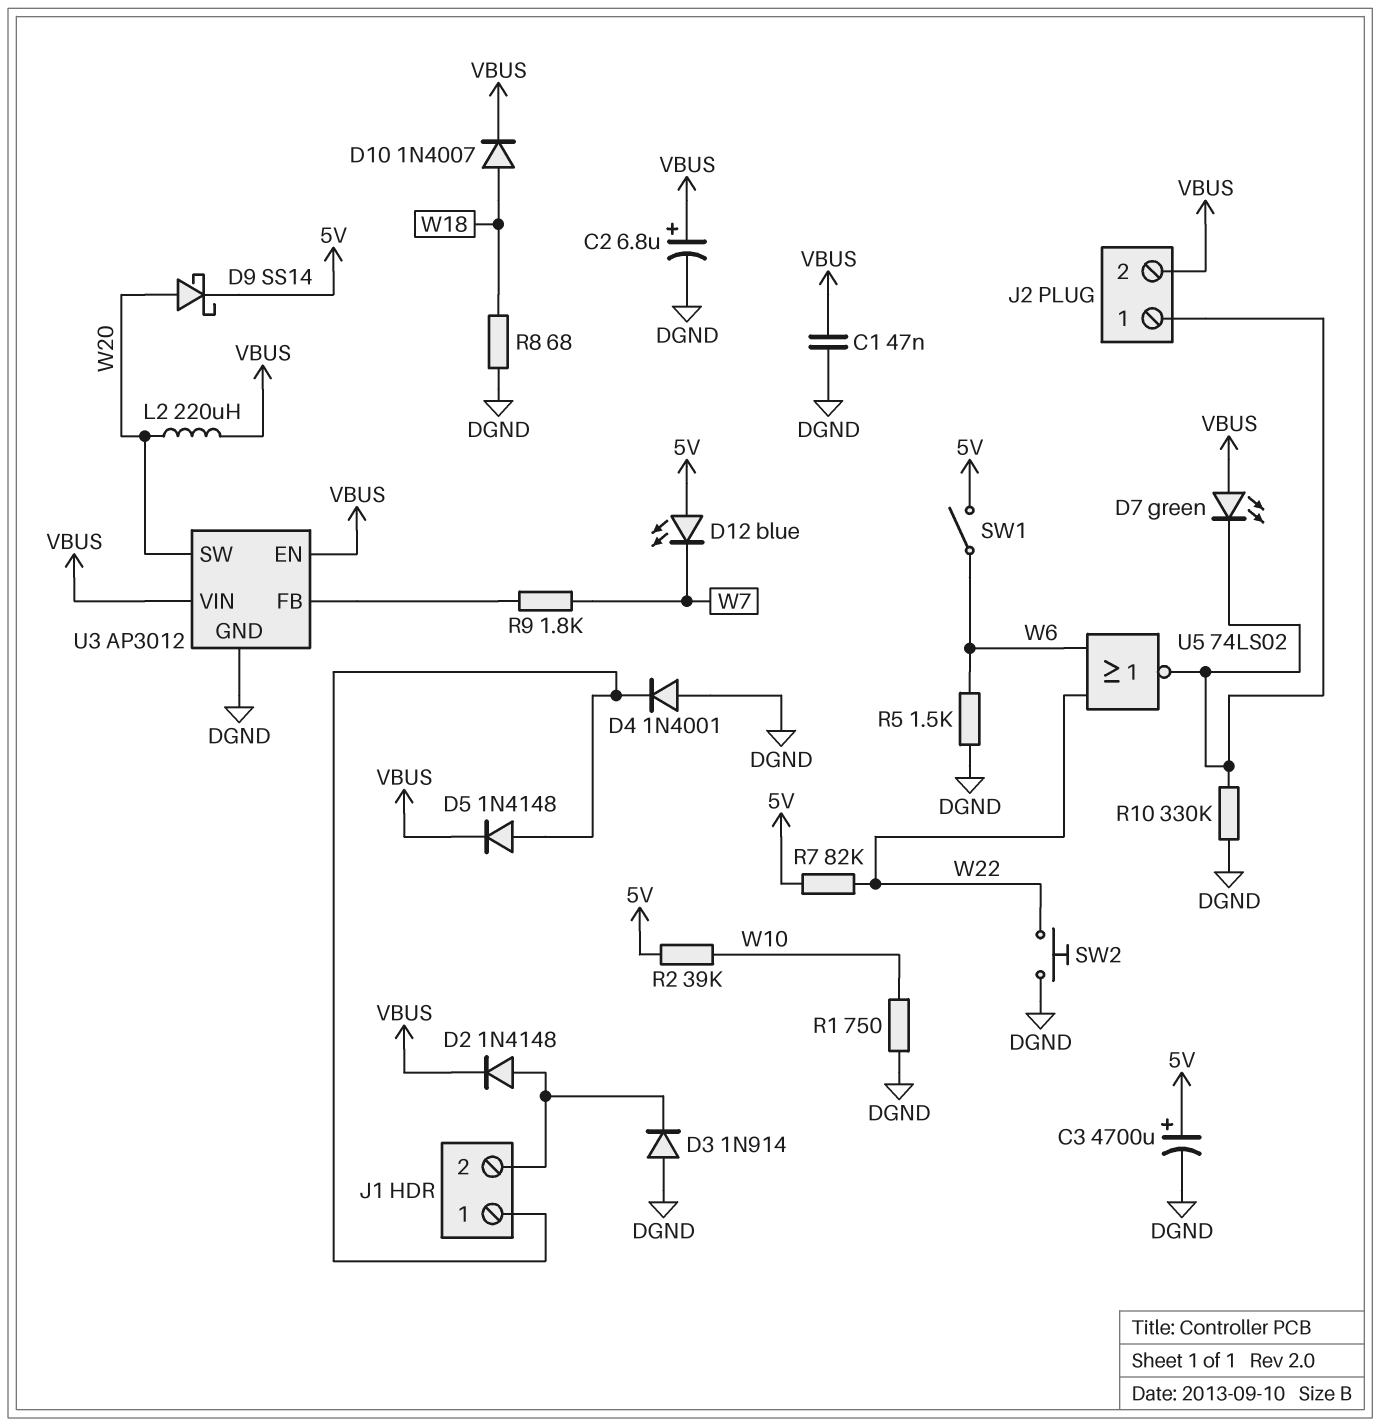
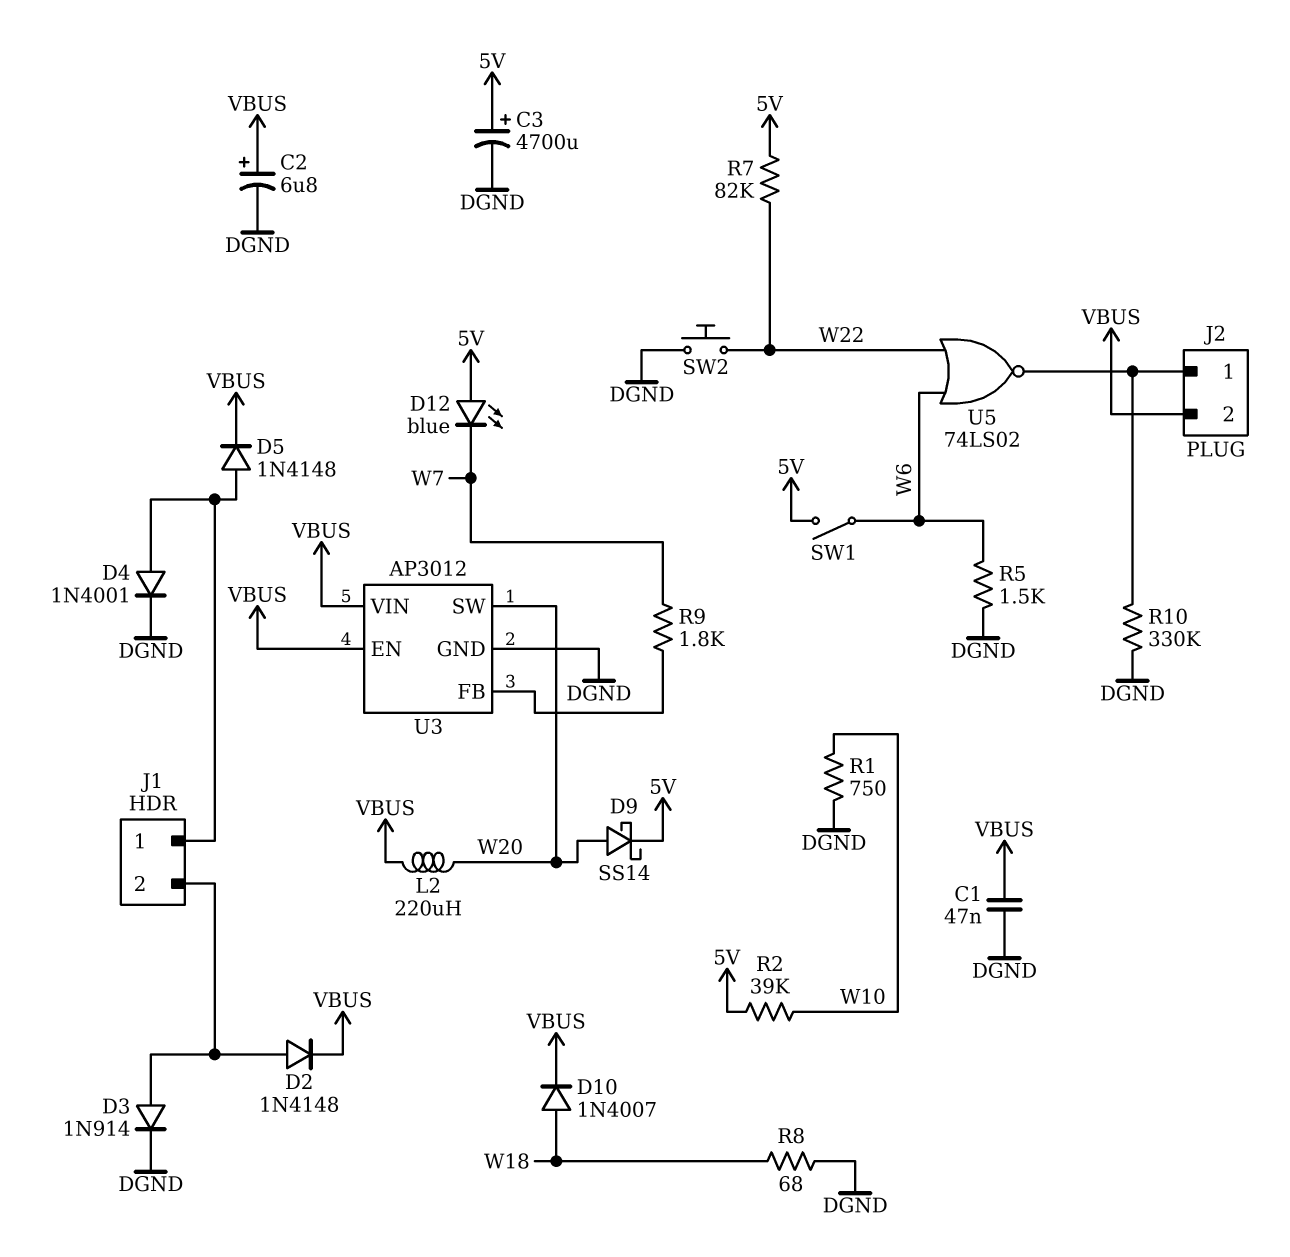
D3: diode 1N914 (A DGND, K J1/2) -> diode 1N914 (A J1/2, K DGND)
D4: diode 1N4001 (A DGND, K J1/1) -> diode 1N4001 (A J1/1, K DGND)
D7: LED green (A VBUS, K J2/1) -> none

